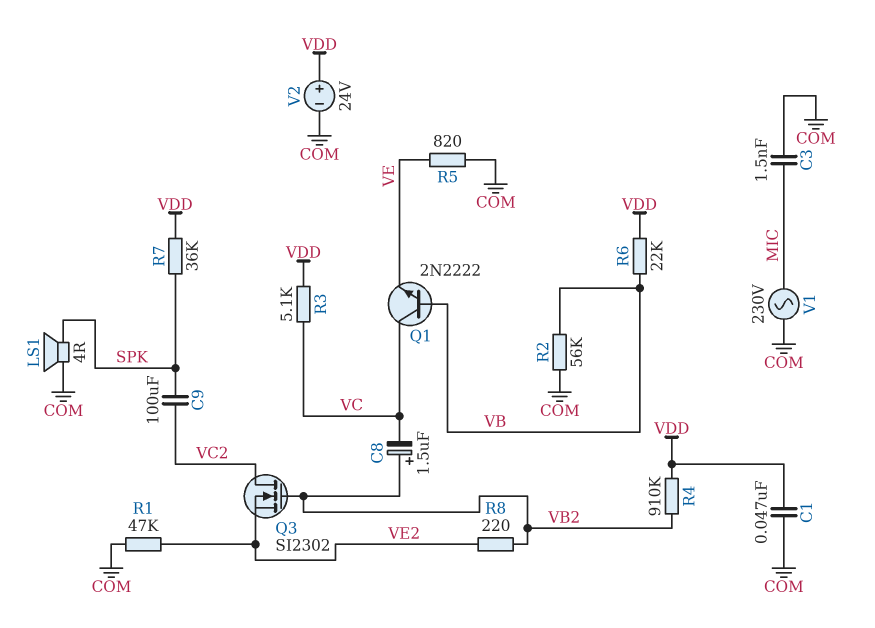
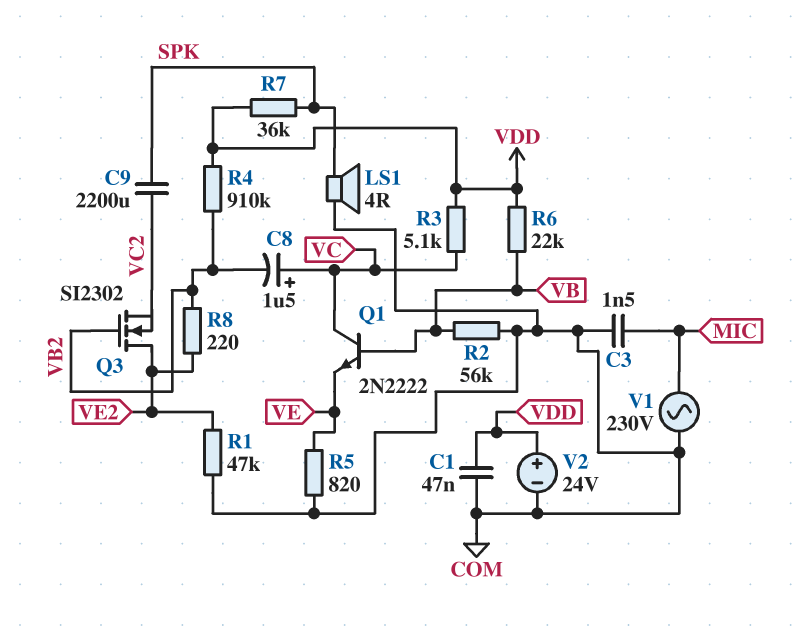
C8: 1.5uF (plus VB2, minus VC) -> 1.5uF (plus VC, minus VB2)
C9: 100uF (SPK, VC2) -> 2200uF (SPK, VC2)
Q3: NMOS SI2302 (G VB2, D VC2, S VE2) -> NMOS SI2302 (G VB2, D VE2, S VC2)

